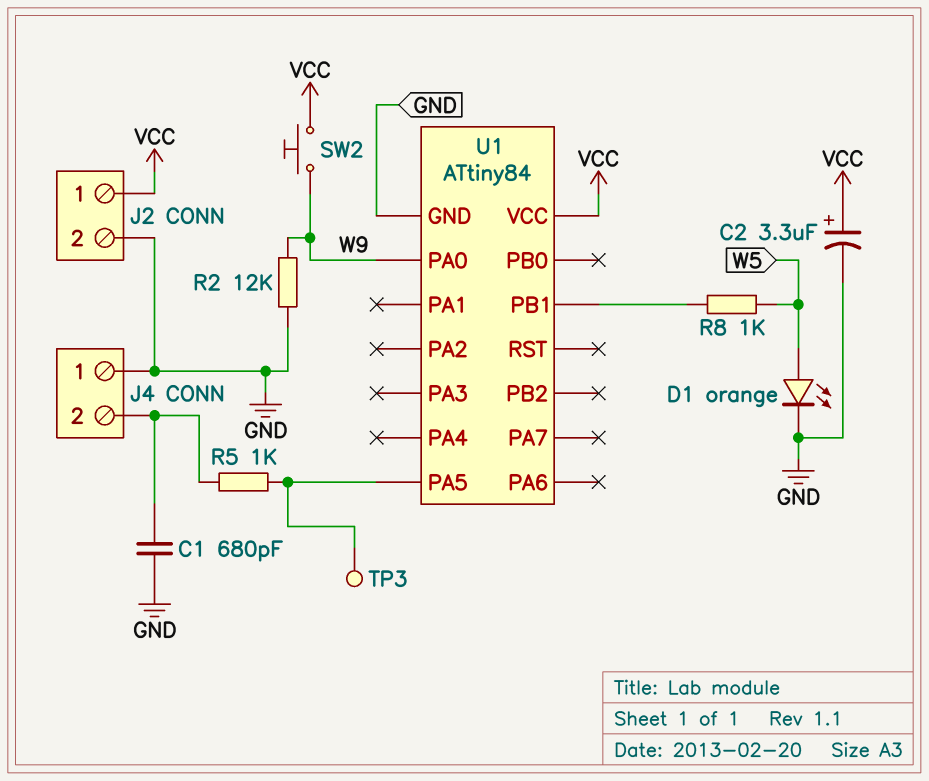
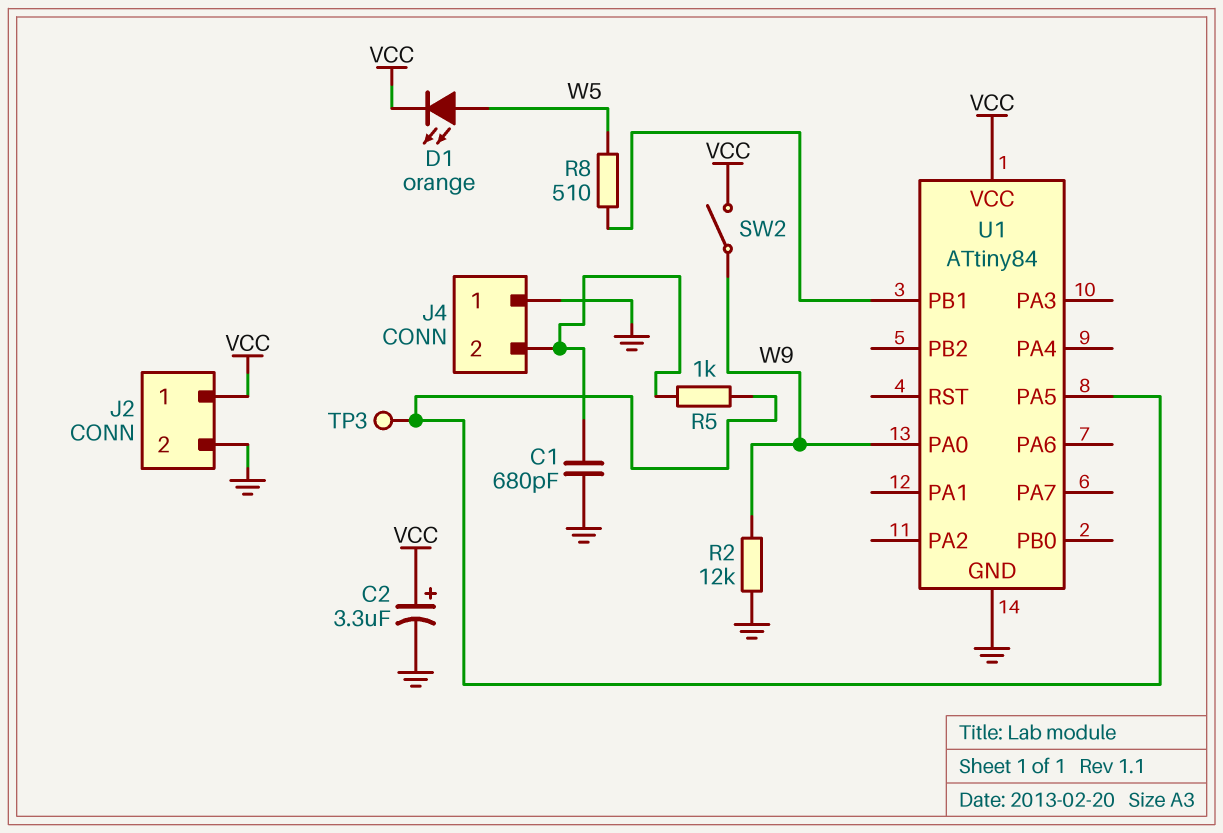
D1: LED orange (A W5, K GND) -> LED orange (A W5, K VCC)
R8: 1k (U1/PB1, W5) -> 510 (U1/PB1, W5)
SW2: button (VCC, W9) -> switch (VCC, W9)

